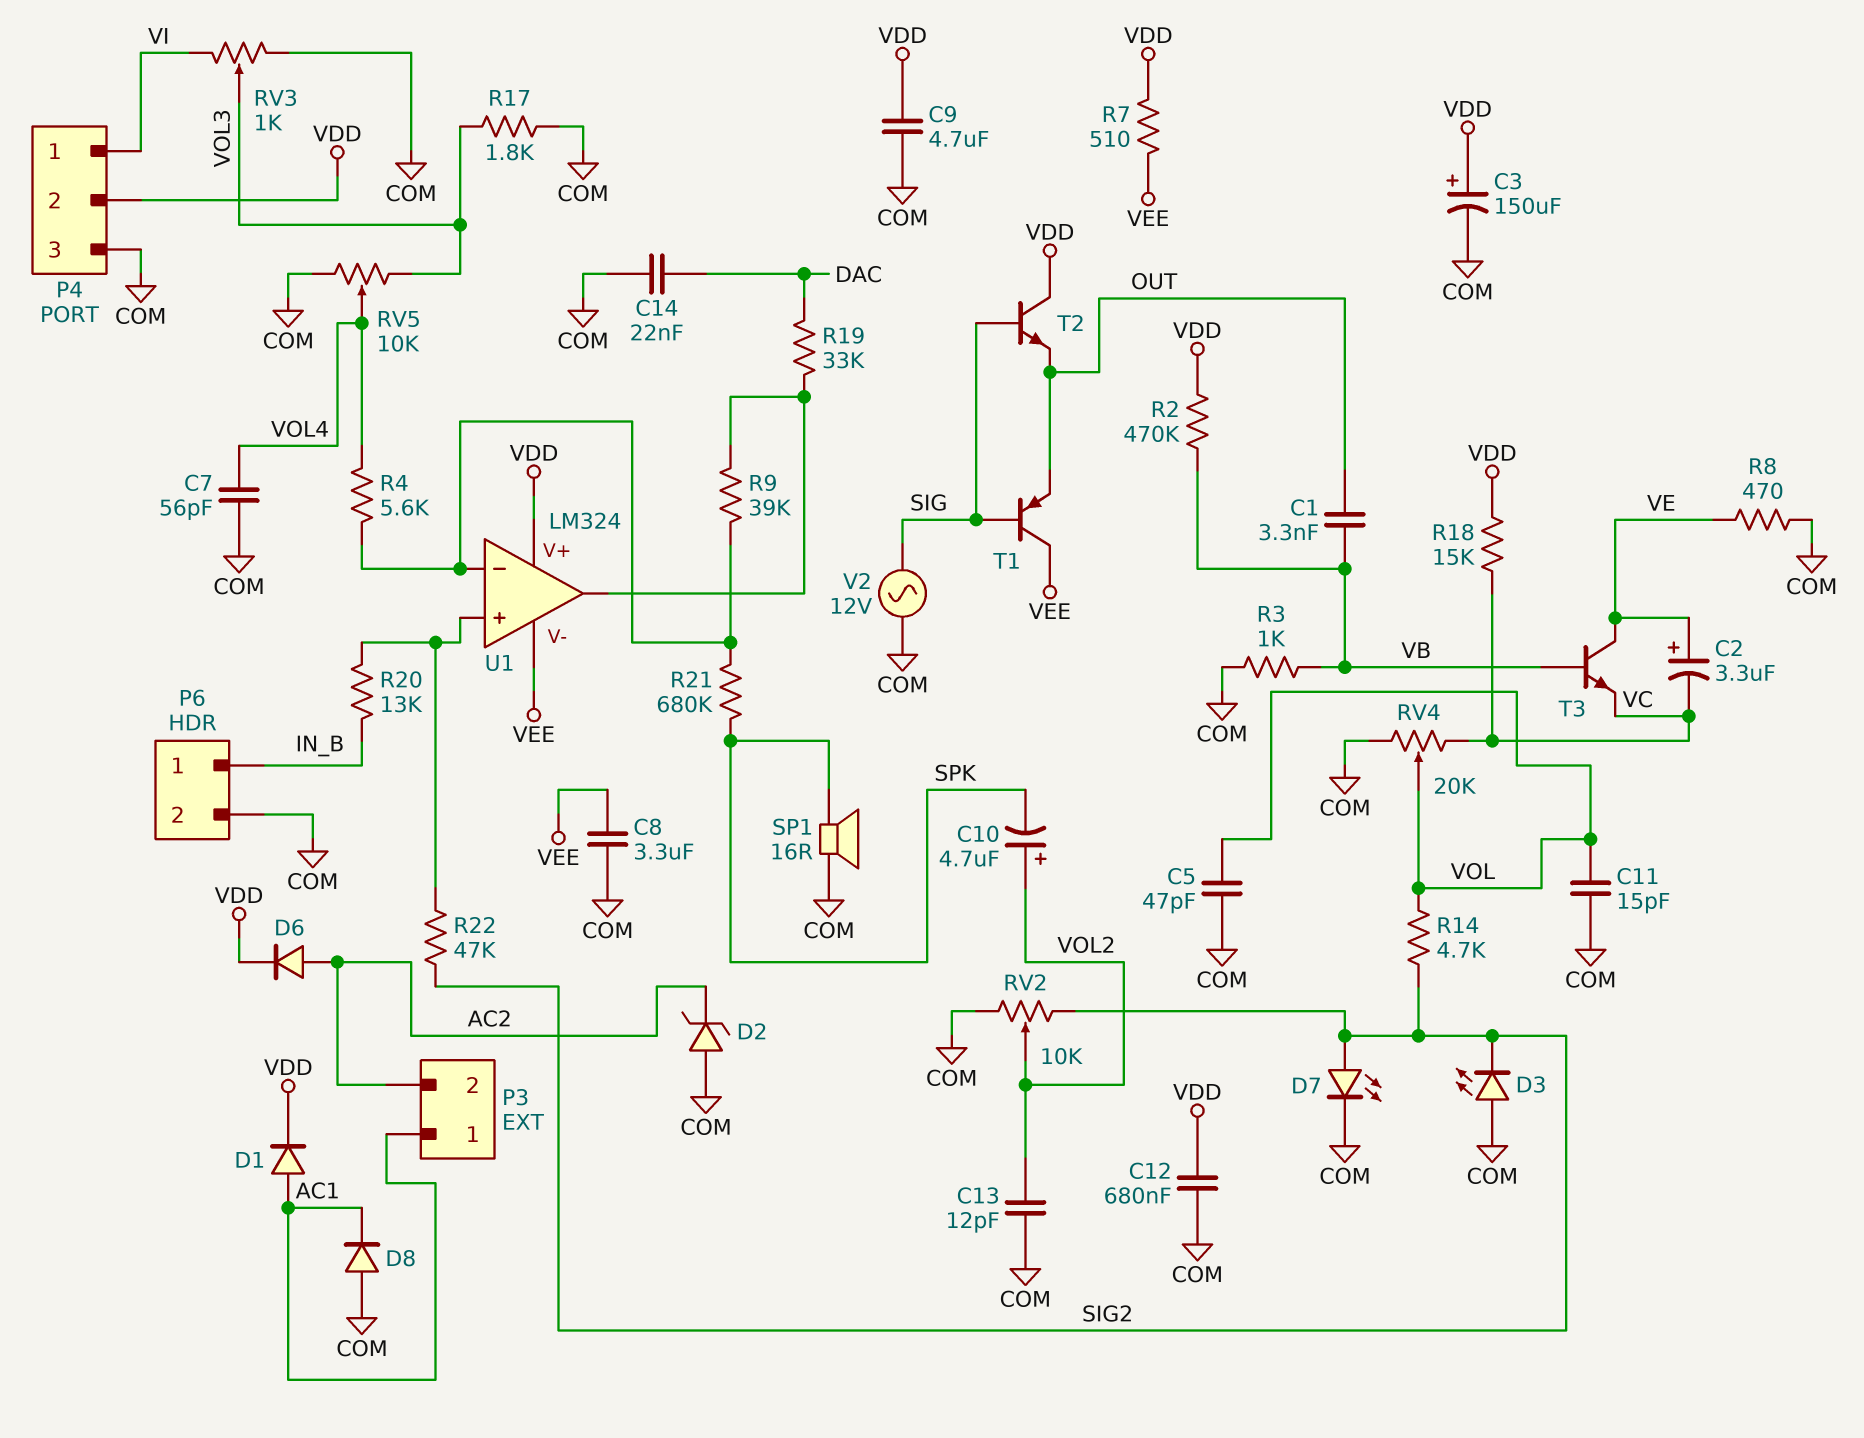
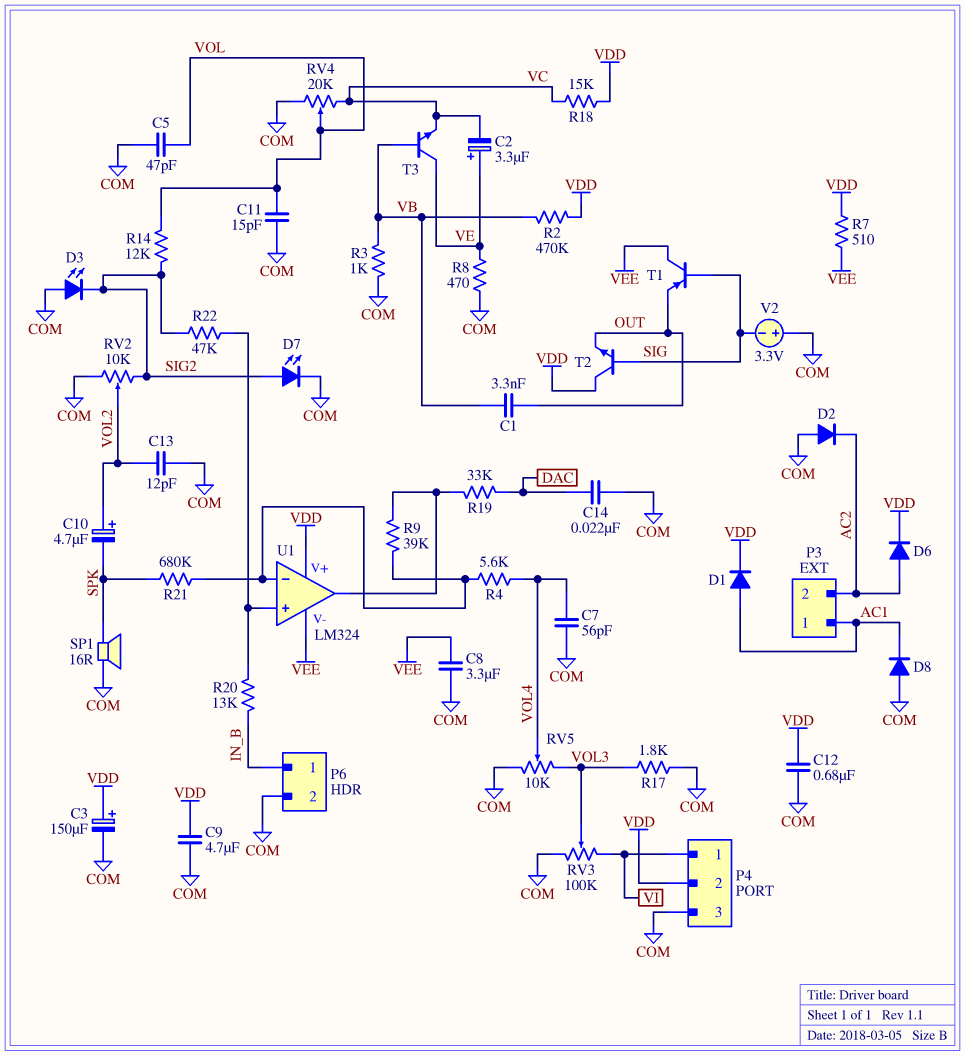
D2: zener (A COM, K AC2) -> diode (A COM, K AC2)
R14: 4.7k (SIG2, VOL) -> 12k (SIG2, VOL)
RV3: 1k (COM, VI, wiper VOL3) -> 100k (COM, VI, wiper VOL3)
V2: AC 12V (COM, SIG) -> 3.3V (plus COM, minus SIG)

